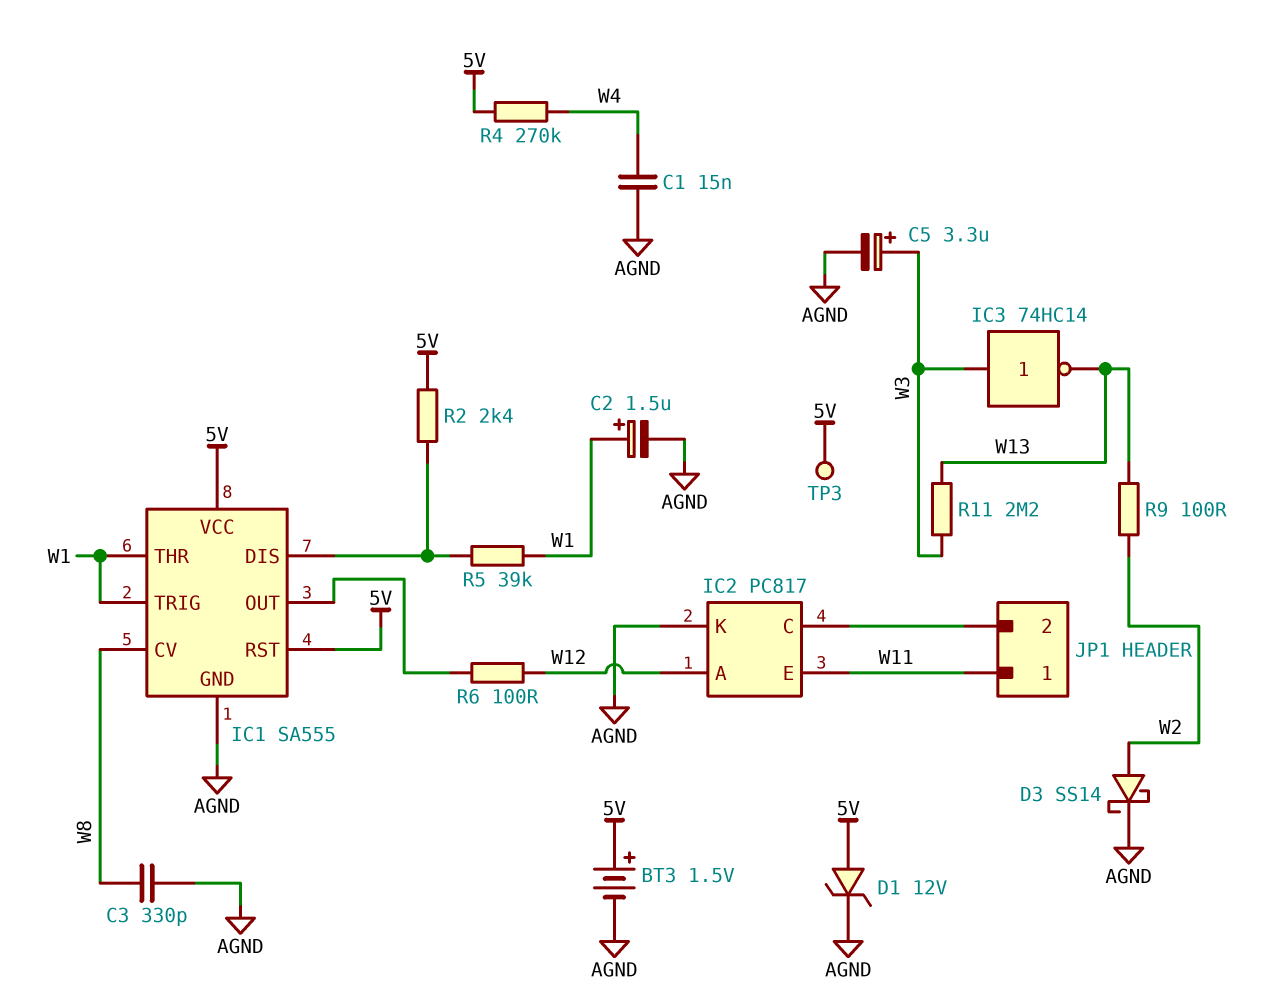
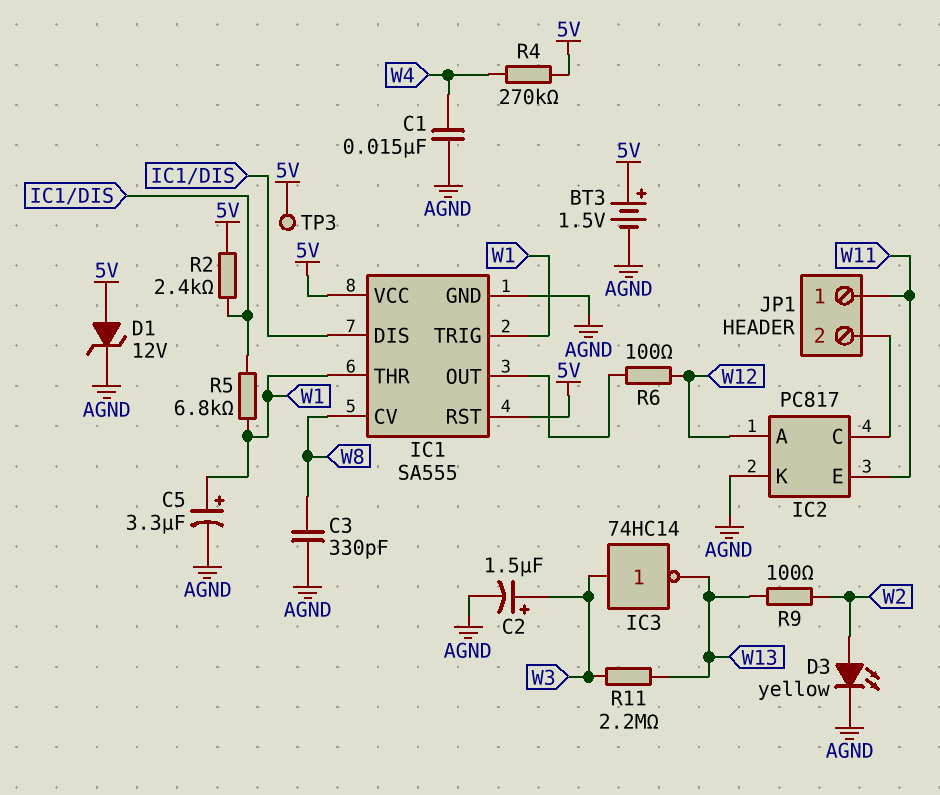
C2: 1.5uF (plus W1, minus AGND) -> 1.5uF (plus W3, minus AGND)
C5: 3.3uF (plus W3, minus AGND) -> 3.3uF (plus W1, minus AGND)
D3: schottky SS14 (A W2, K AGND) -> LED yellow (A W2, K AGND)
R5: 39k (IC1/DIS, W1) -> 6.8k (IC1/DIS, W1)

